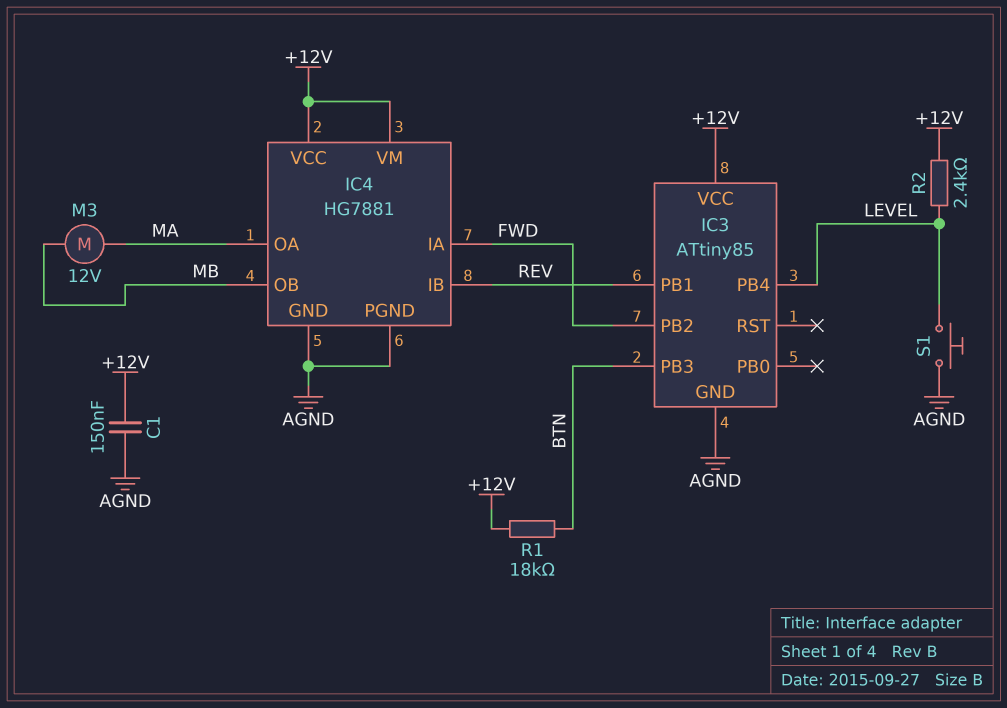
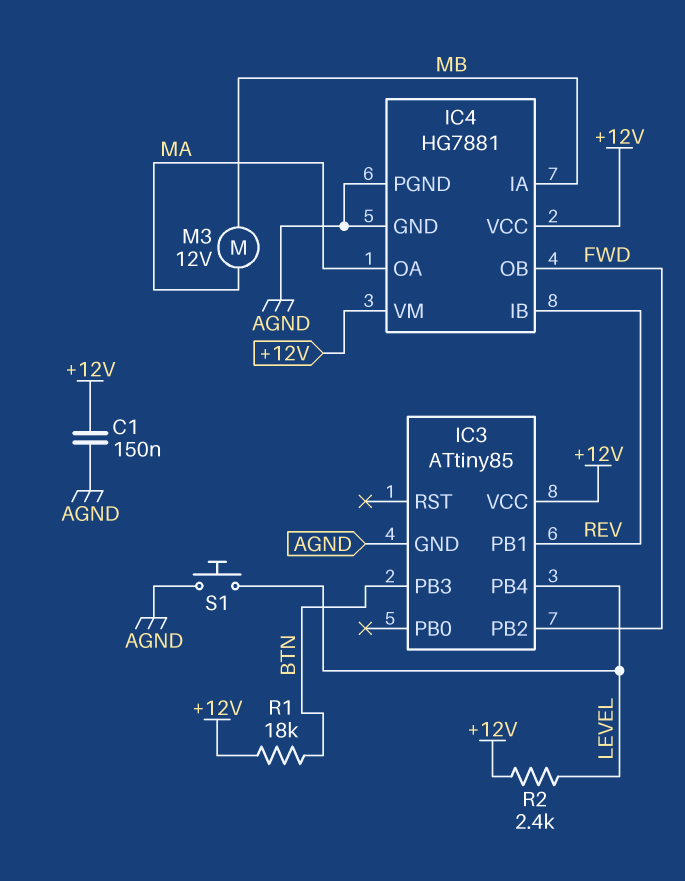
IC4 pin IA: FWD -> MB
IC4 pin OB: MB -> FWD

